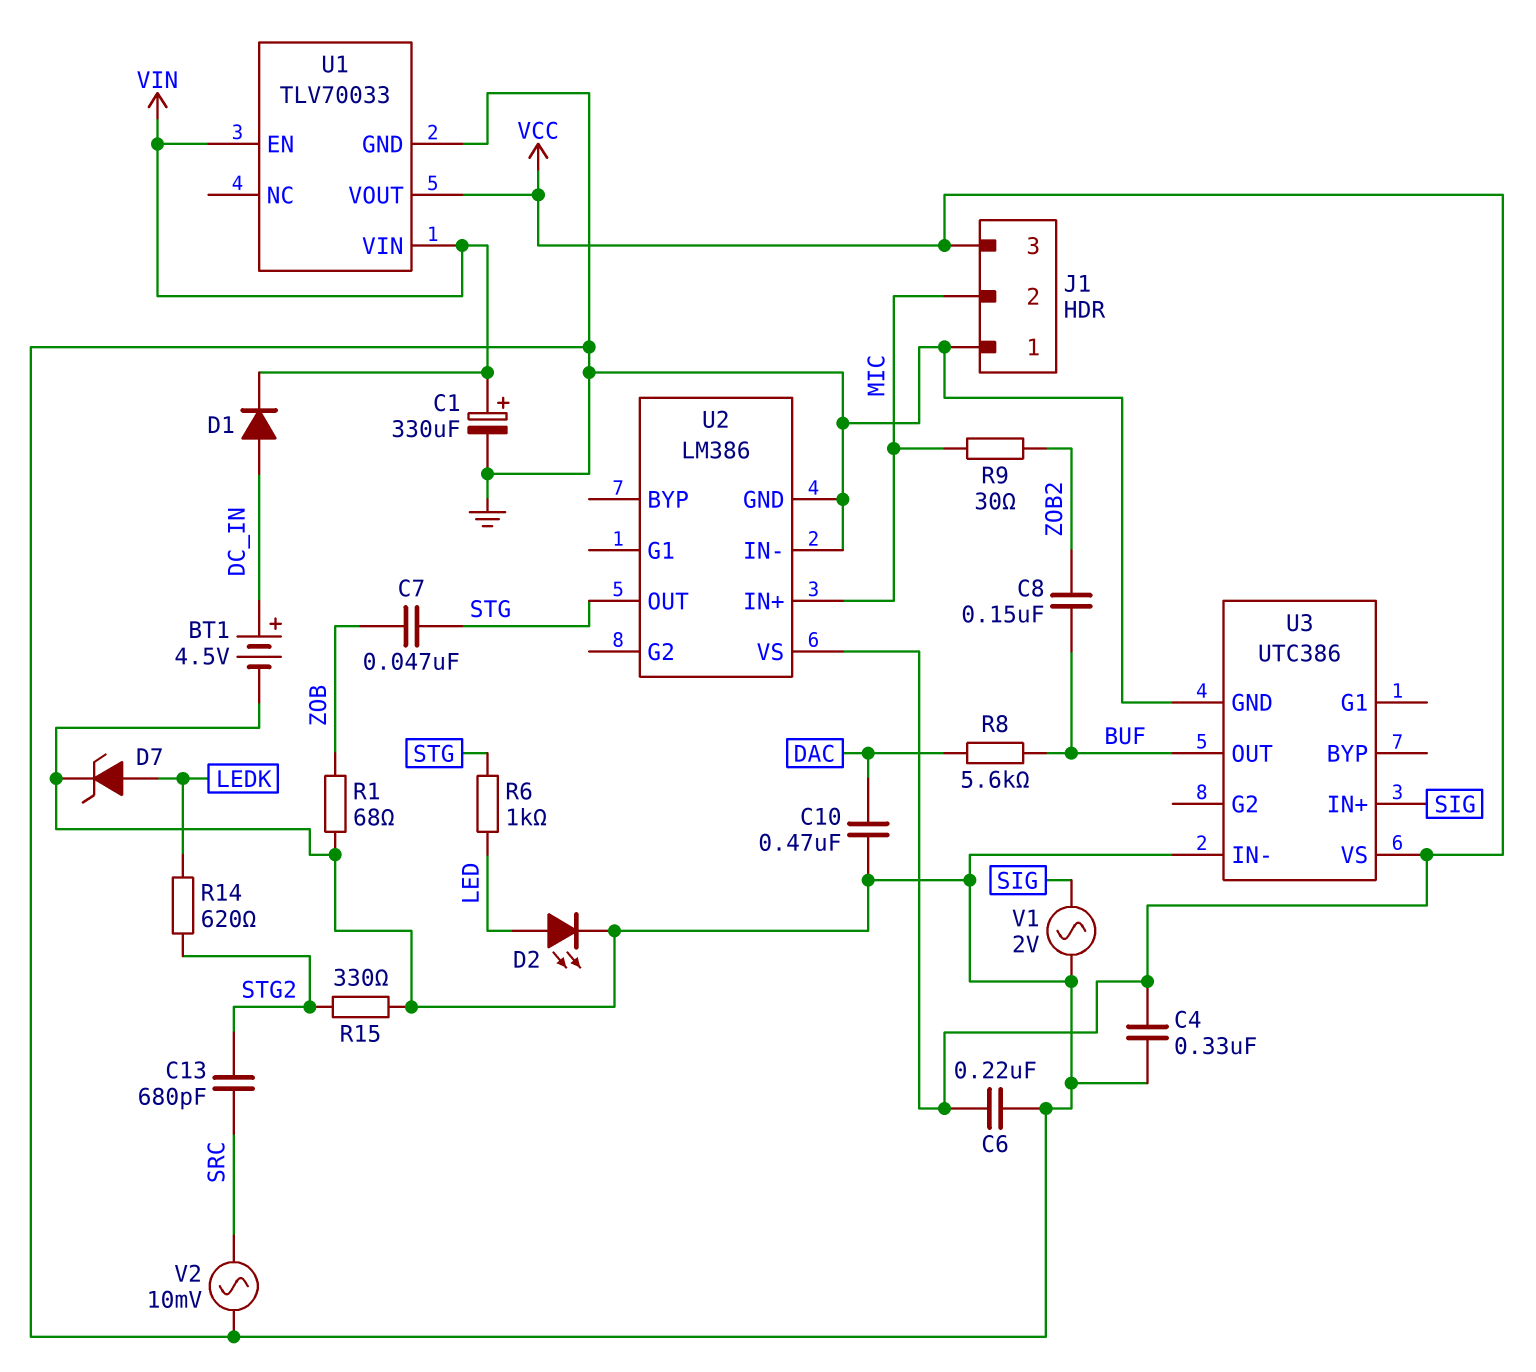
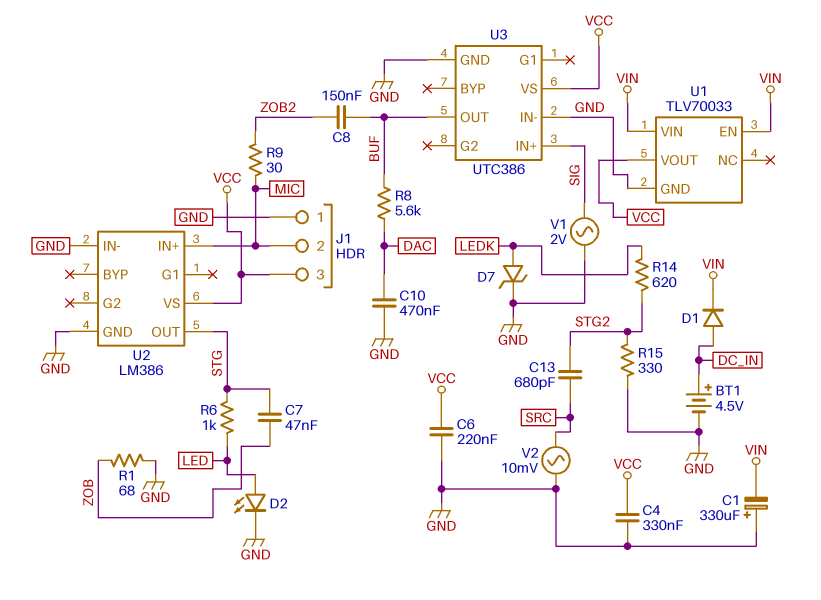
C1: 330uF (plus VIN, minus GND) -> 330uF (plus GND, minus VIN)

